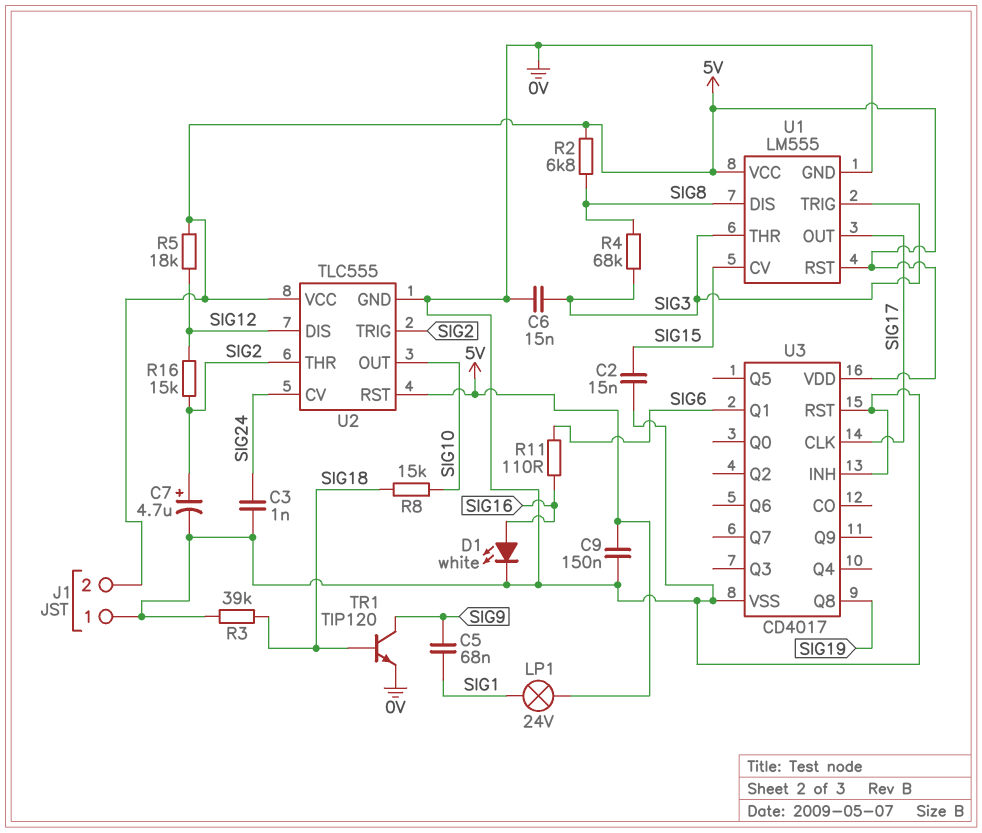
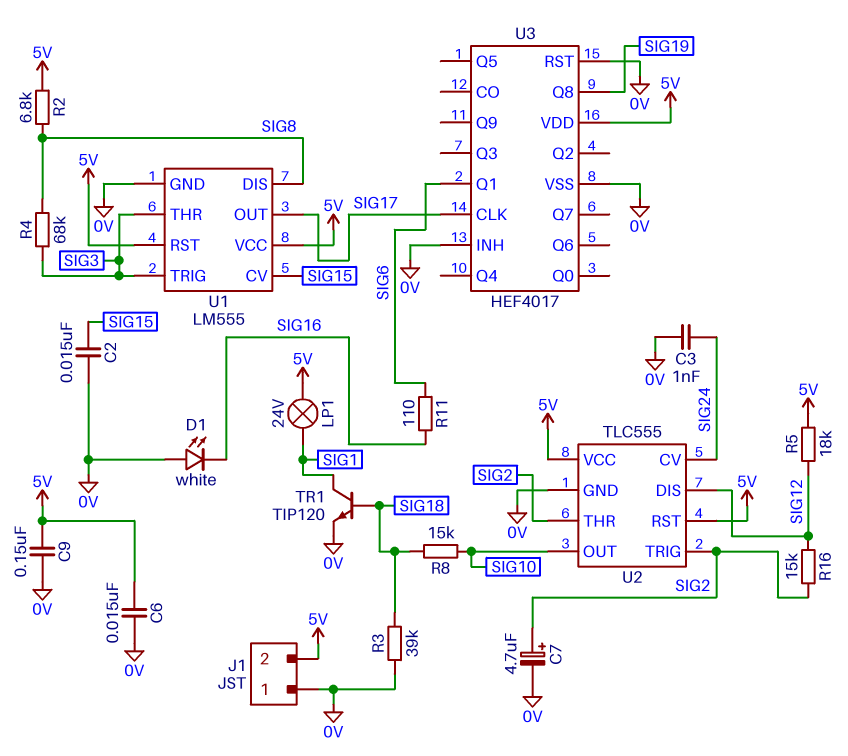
C5: 68nF (SIG1, SIG9) -> none
C6: 15nF (0V, SIG3) -> 15nF (0V, 5V)
D1: LED white (A SIG16, K 0V) -> LED white (A 0V, K SIG16)
TR1: NPN TIP120 (B SIG18, C SIG9, E 0V) -> NPN TIP120 (B SIG18, C SIG1, E 0V)
U3: CD4017 -> HEF4017

